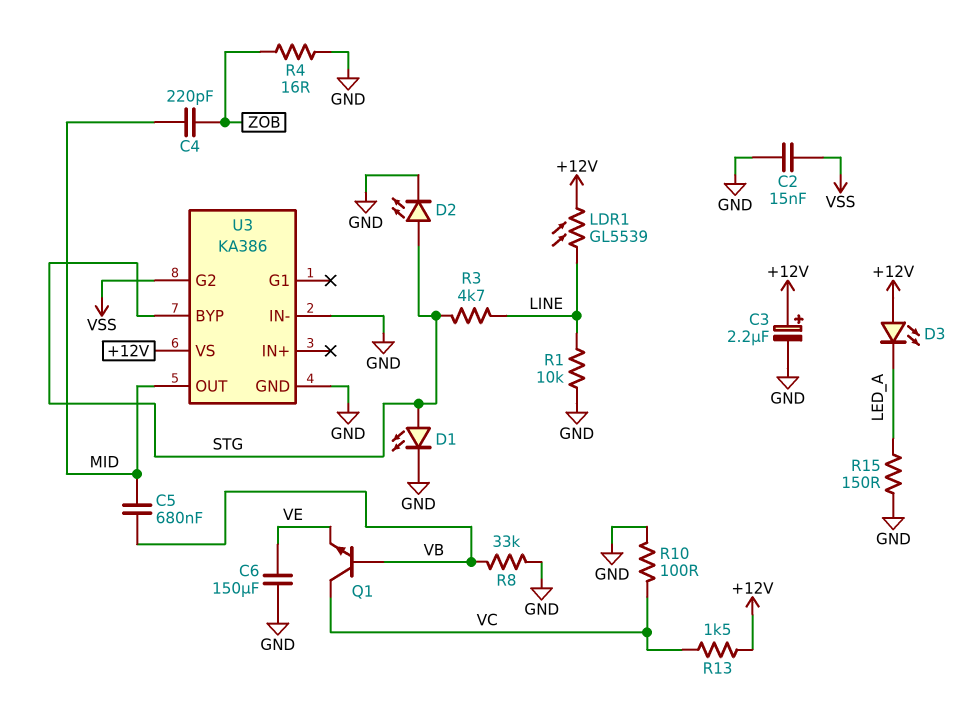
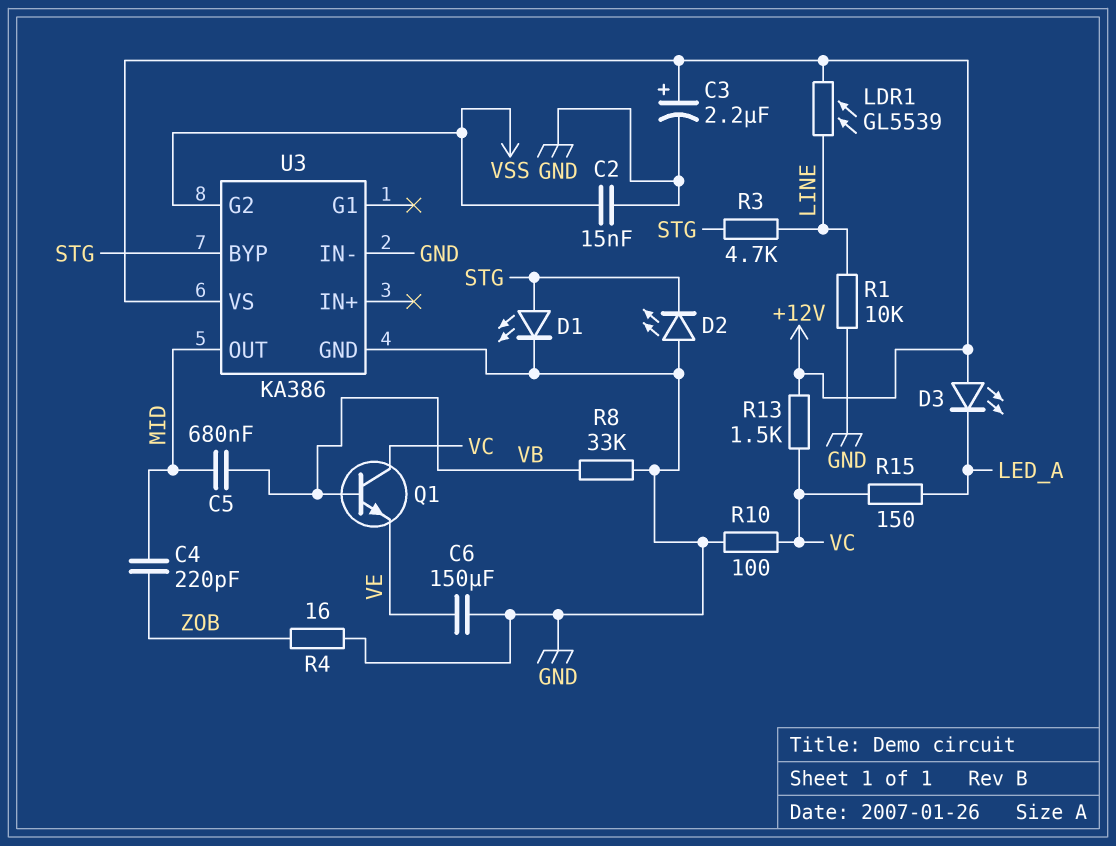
D2: LED (A STG, K GND) -> LED (A GND, K STG)
R15: 150 (GND, LED_A) -> 150 (LED_A, VC)

